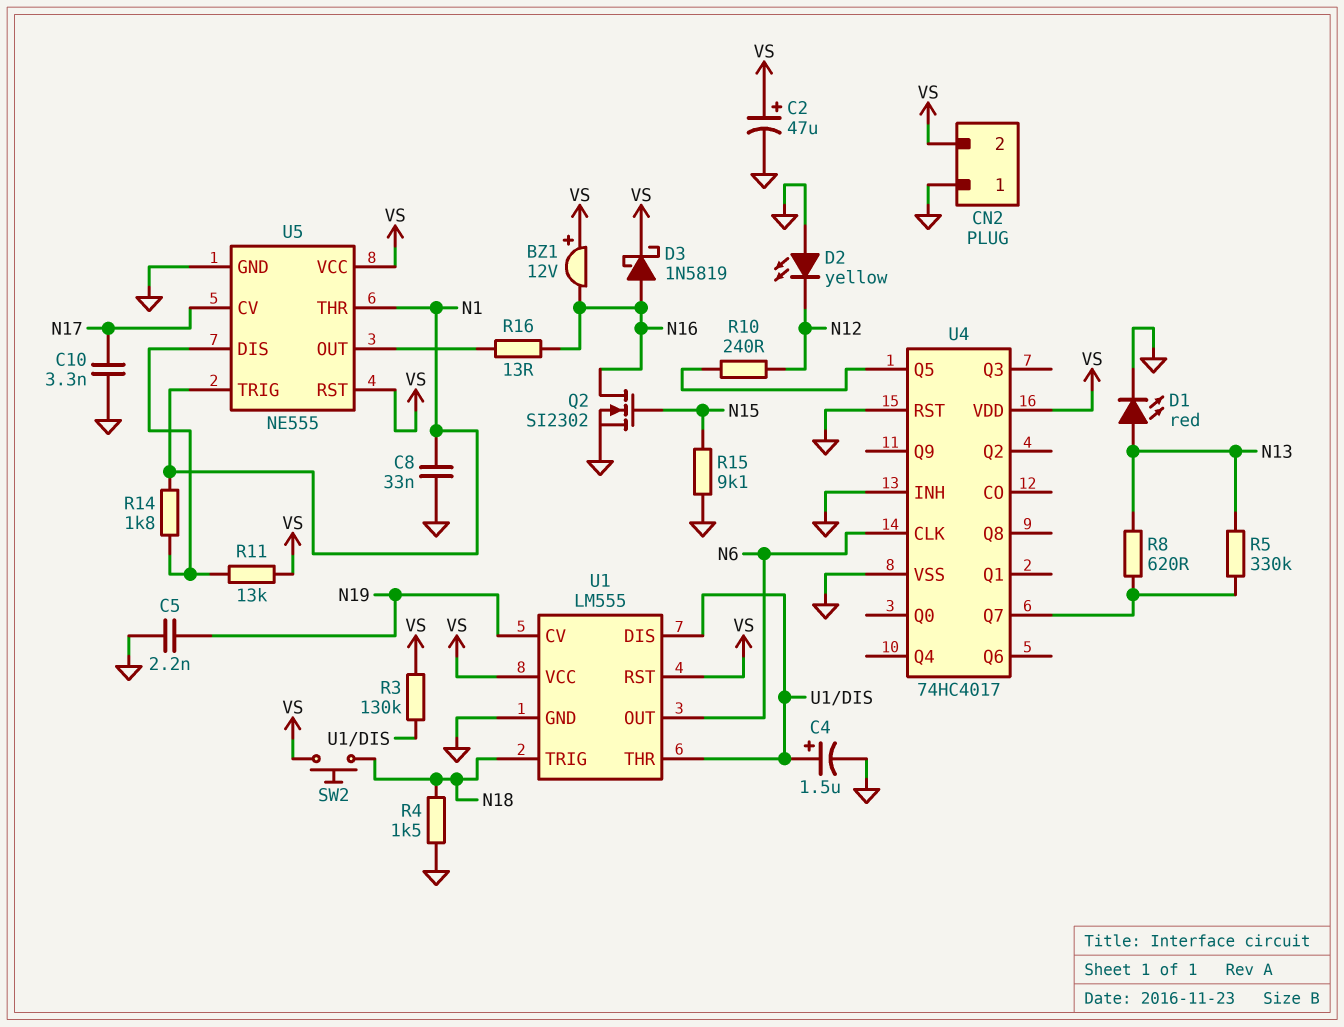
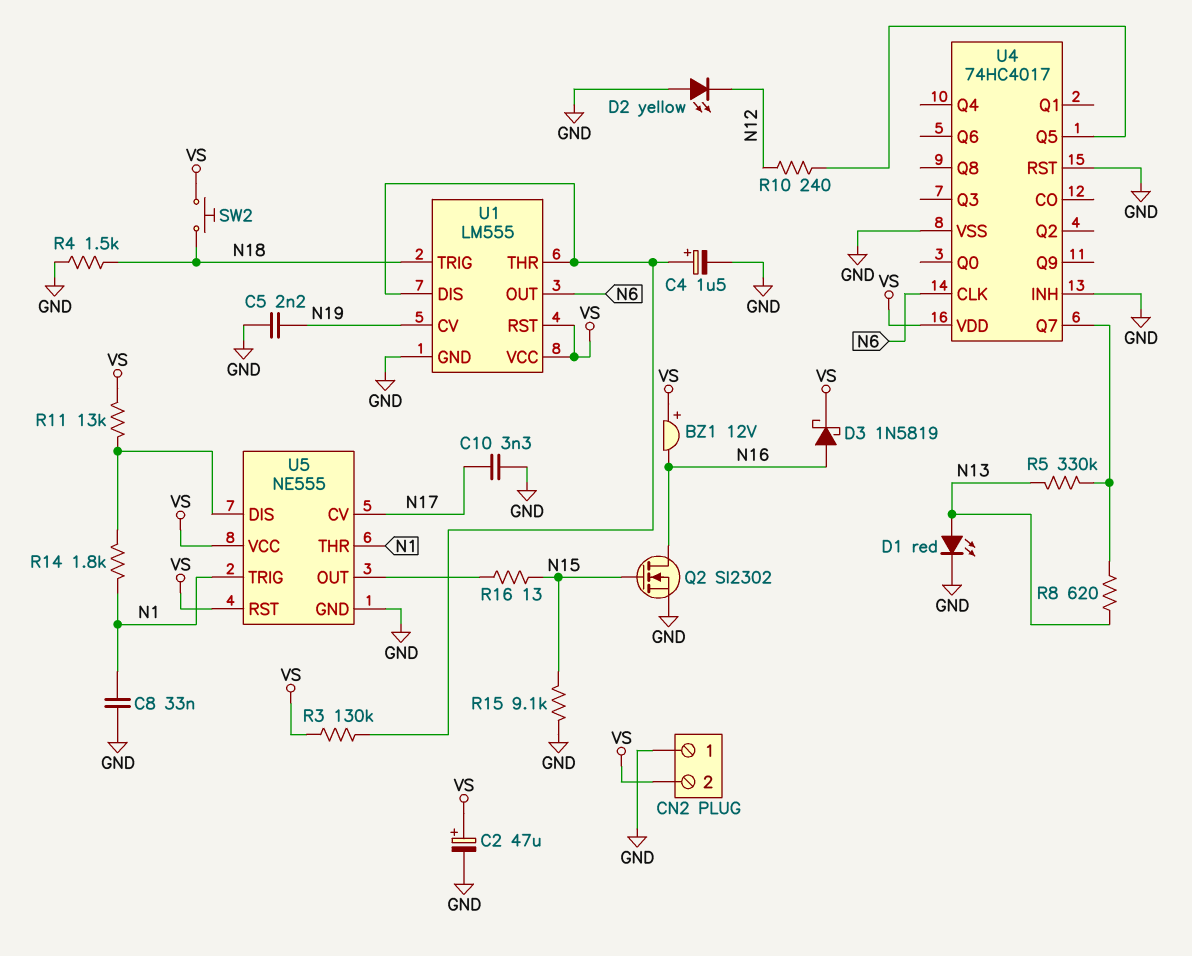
R16: 13 (N16, U5/OUT) -> 13 (N15, U5/OUT)

